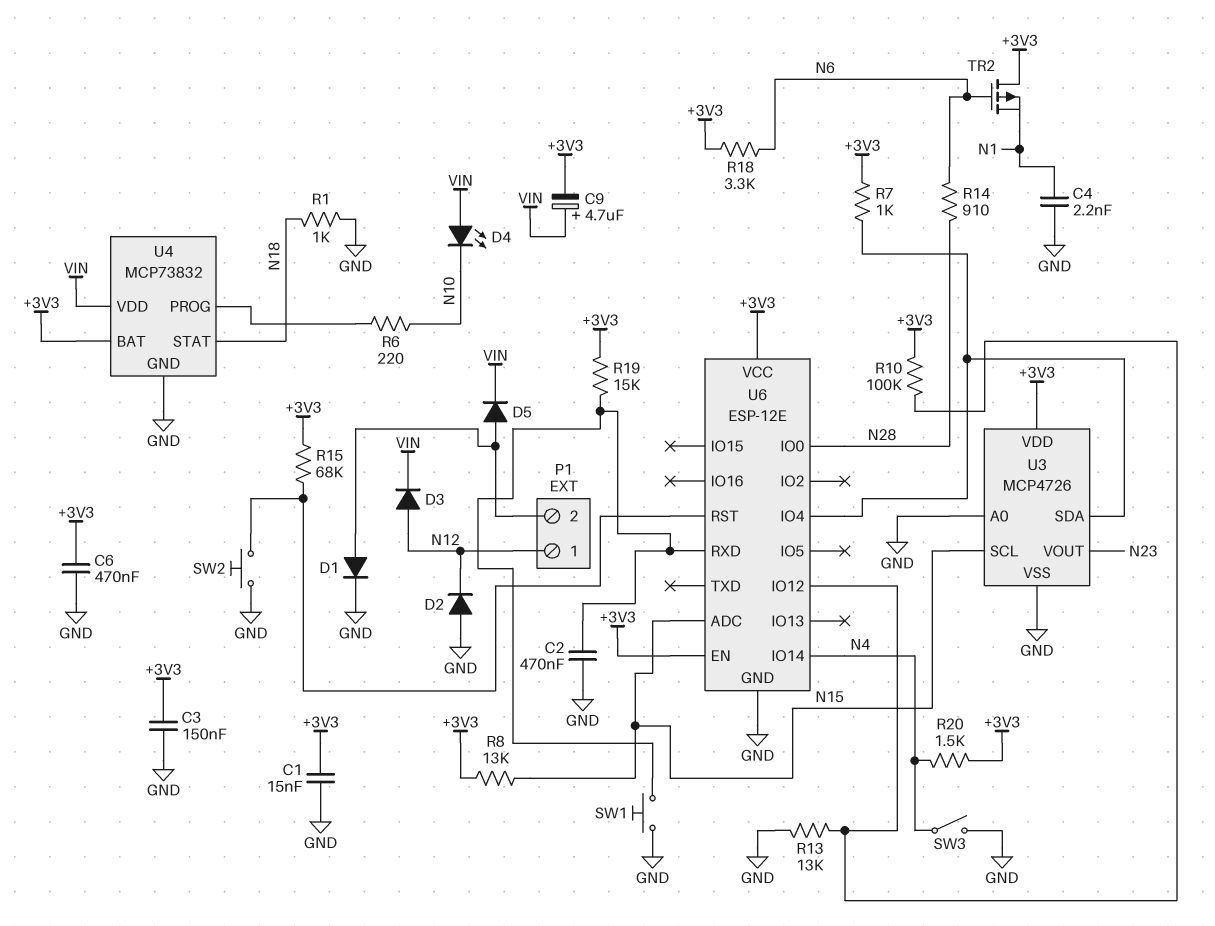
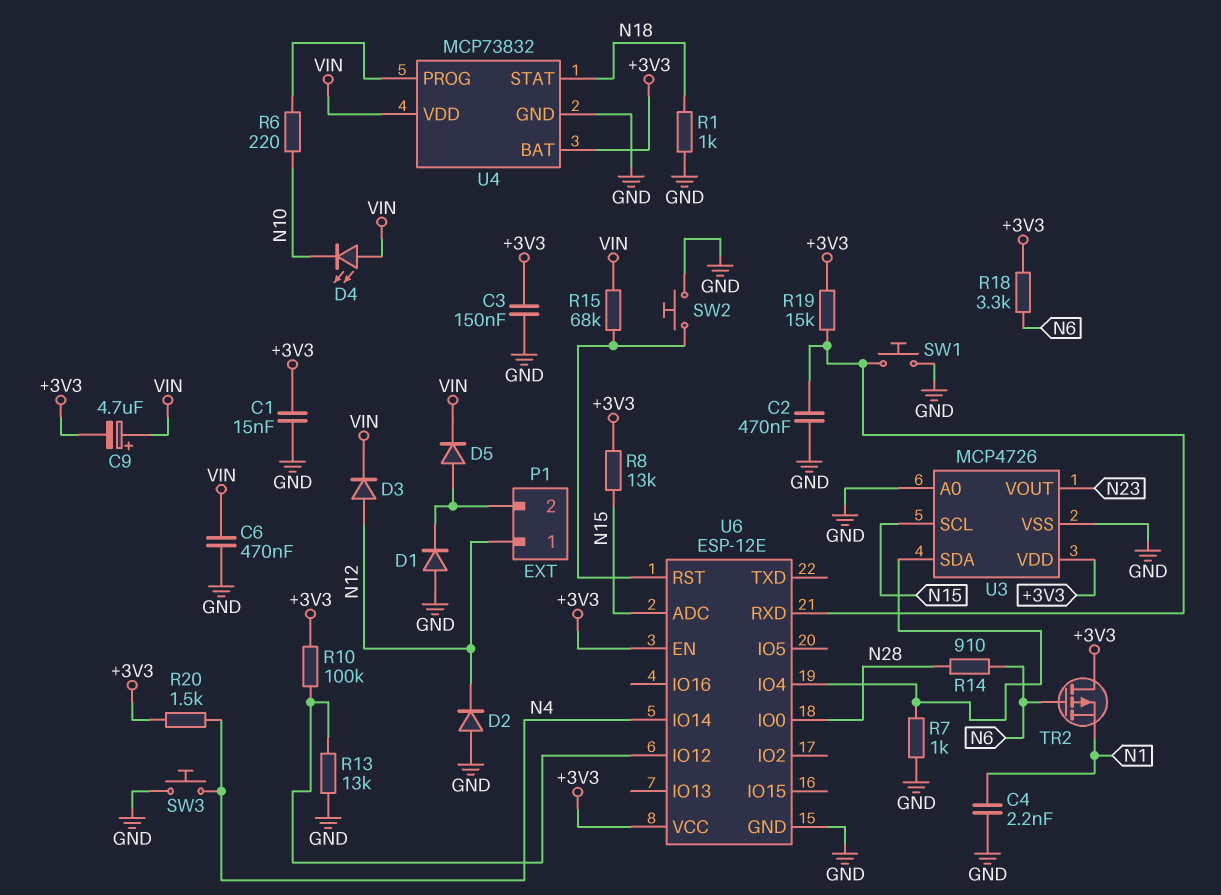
C6: 470nF (+3V3, GND) -> 470nF (GND, VIN)
D1: diode (A P1/2, K GND) -> diode (A GND, K P1/2)
R7: 1k (+3V3, U3/SDA) -> 1k (GND, U3/SDA)
R15: 68k (+3V3, U6/RST) -> 68k (U6/RST, VIN)
SW3: switch (GND, N4) -> button (GND, N4)

